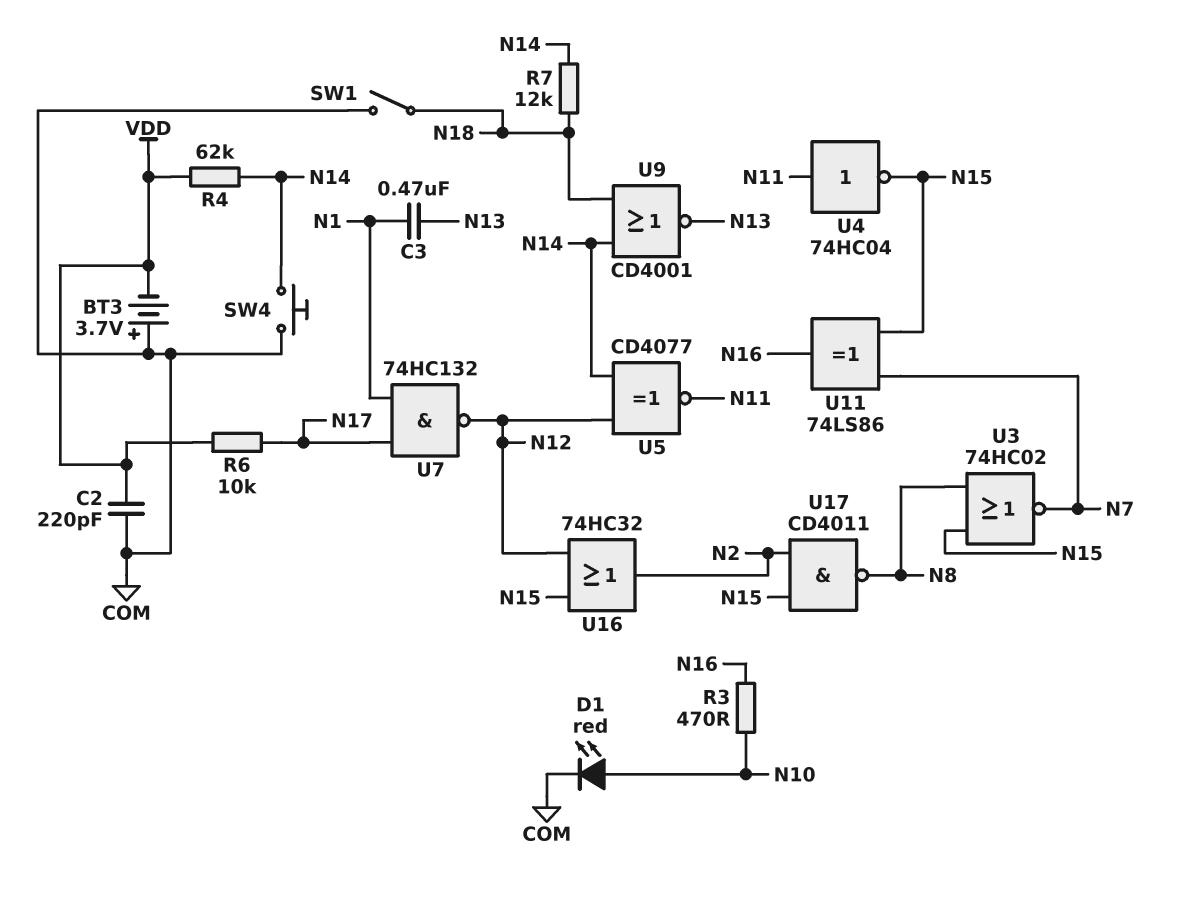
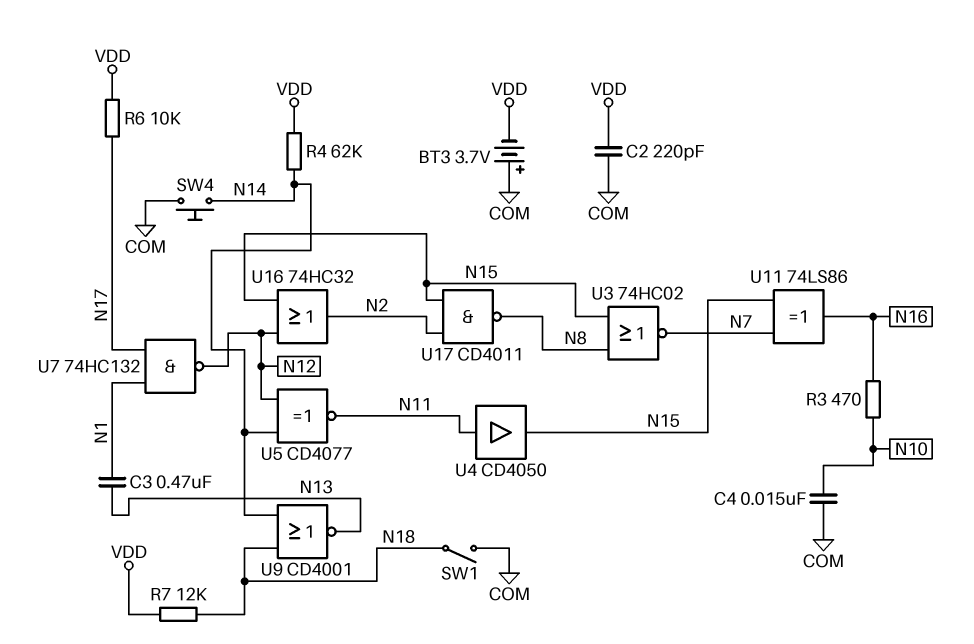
C4: none -> 15nF (COM, N10)
D1: LED red (A N10, K COM) -> none
R7: 12k (N14, N18) -> 12k (N18, VDD)
U4: NOT 74HC04 (in N11, out N15) -> buffer CD4050 (in N11, out N15)

